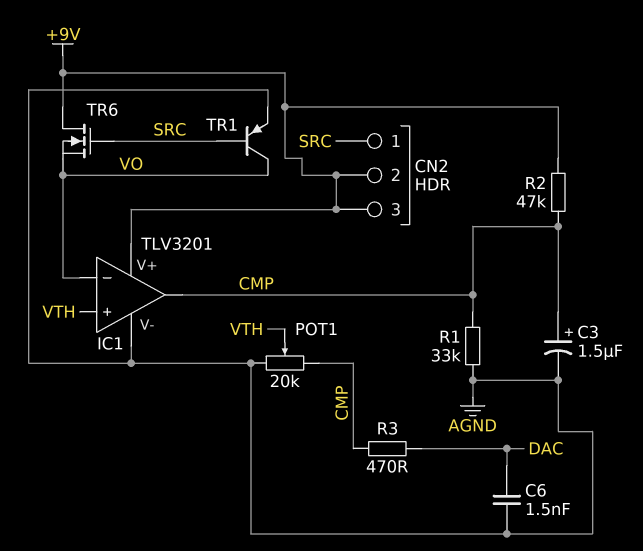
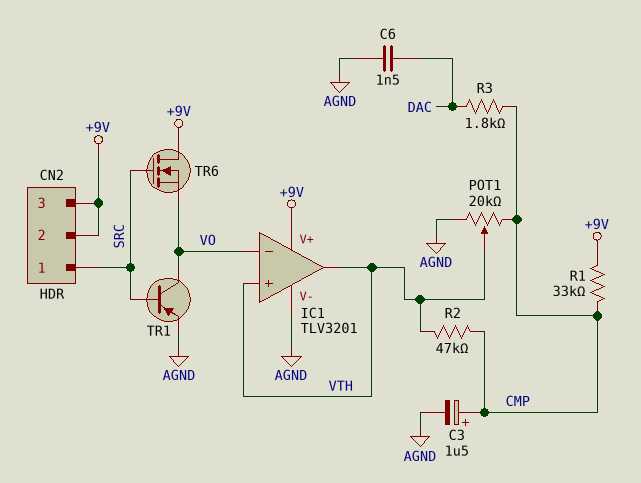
IC1 pin out: CMP -> VTH
R1: 33k (AGND, CMP) -> 33k (+9V, CMP)
R2: 47k (+9V, CMP) -> 47k (CMP, VTH)
R3: 470 (CMP, DAC) -> 1.8k (CMP, DAC)

